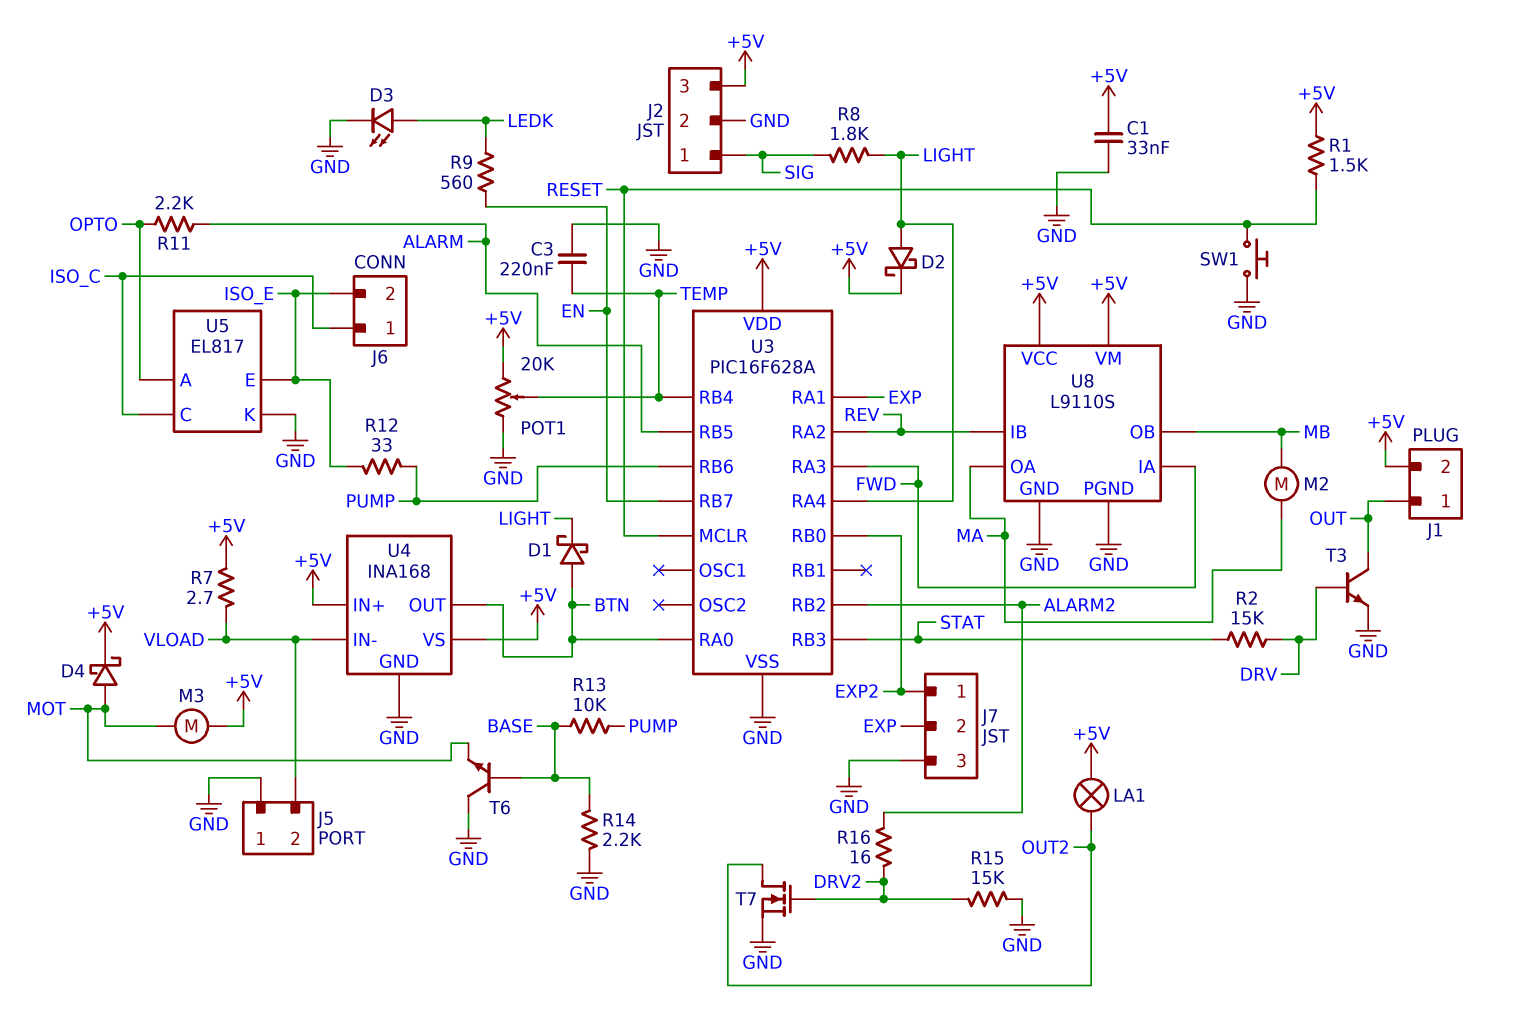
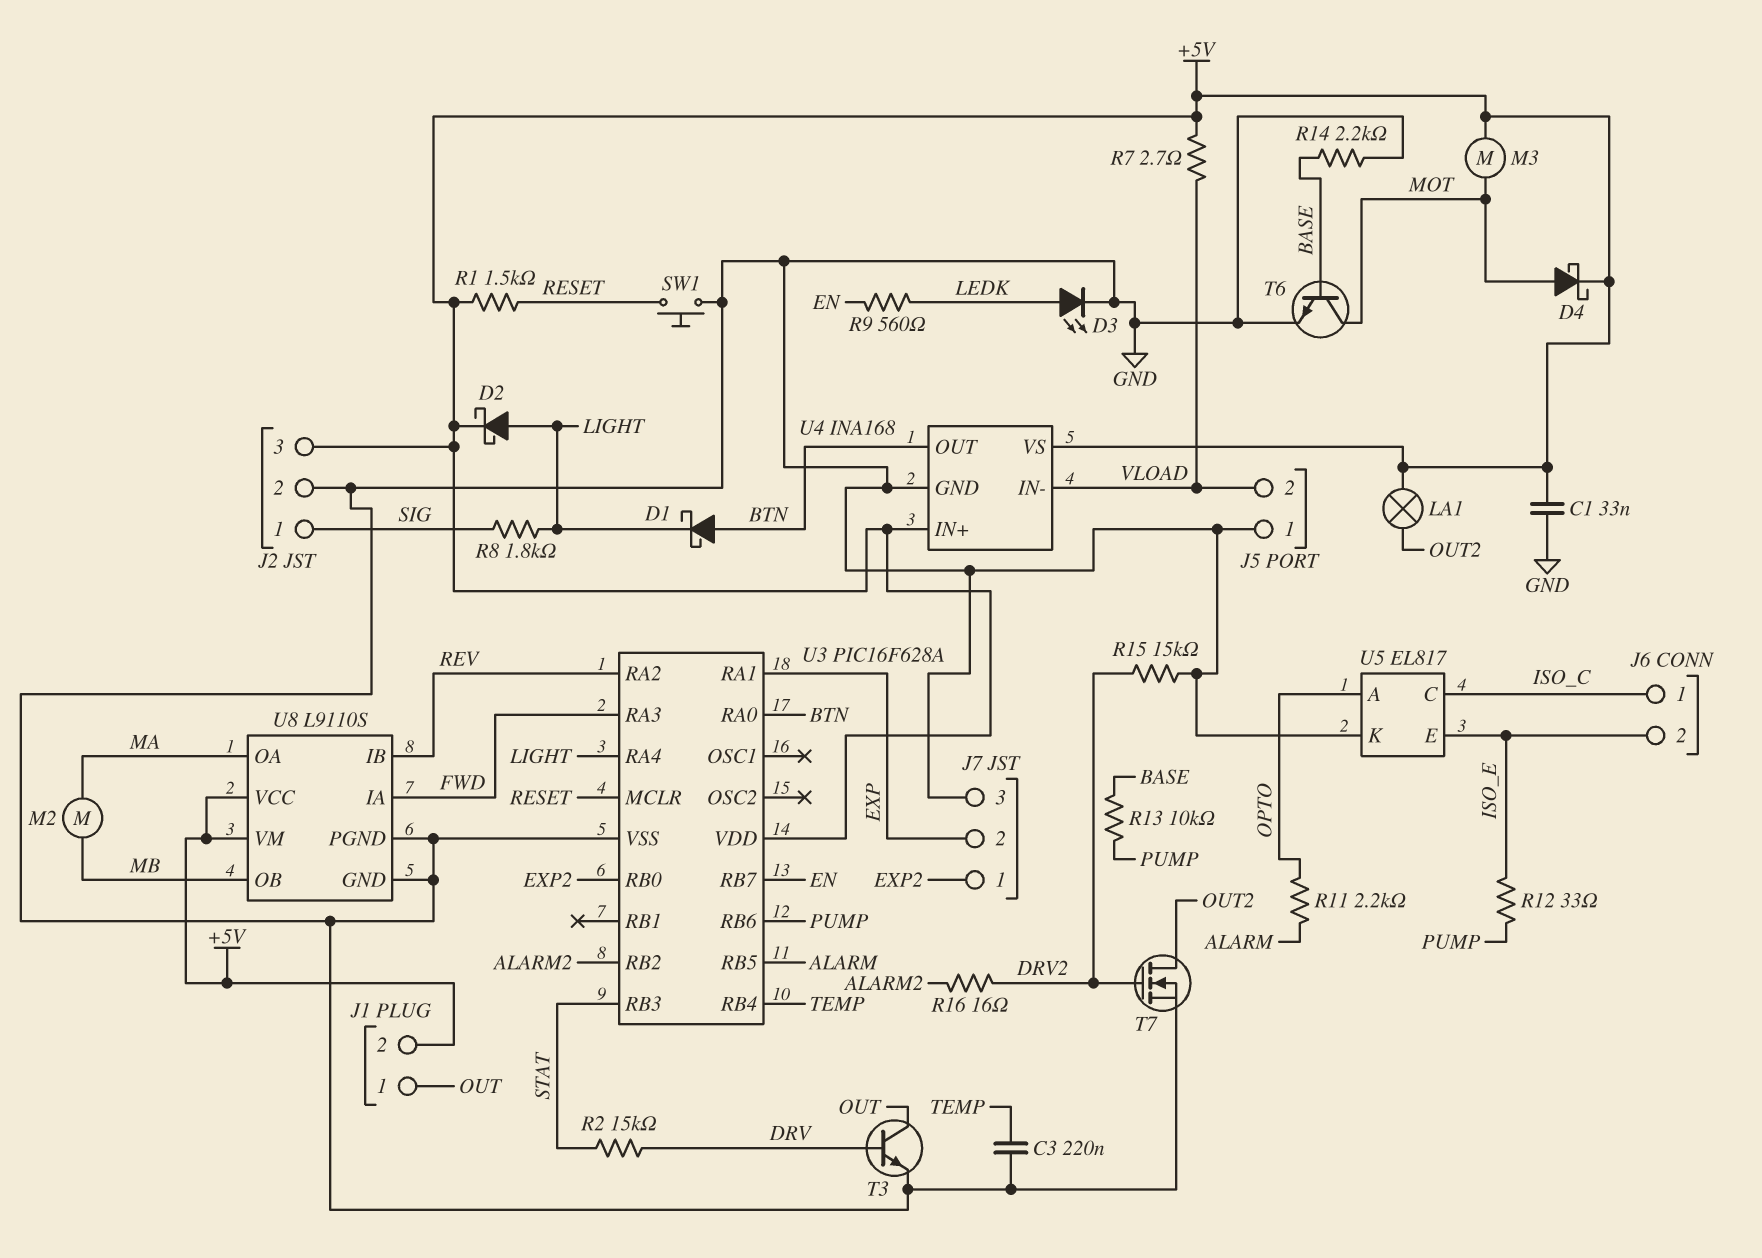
POT1: 20k (+5V, GND, wiper TEMP) -> none
T6: NPN (B BASE, C GND, E MOT) -> NPN (B BASE, C MOT, E GND)

